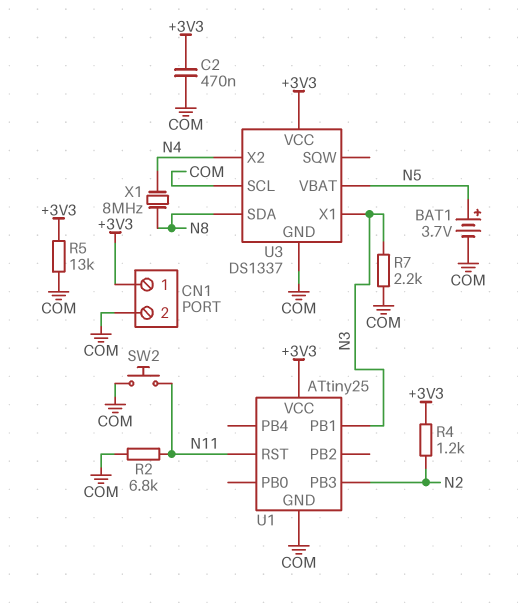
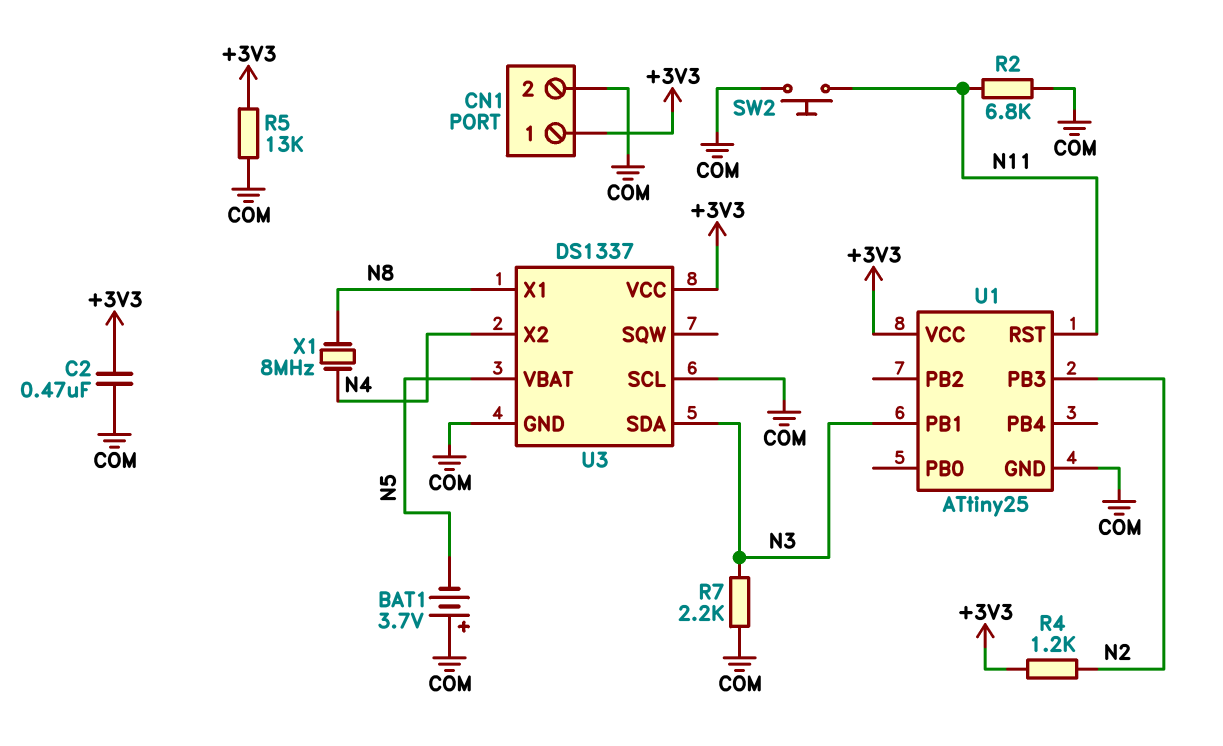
BAT1: 3.7V (plus N5, minus COM) -> 3.7V (plus COM, minus N5)
U3 pin SDA: N8 -> N3
U3 pin X1: N3 -> N8

